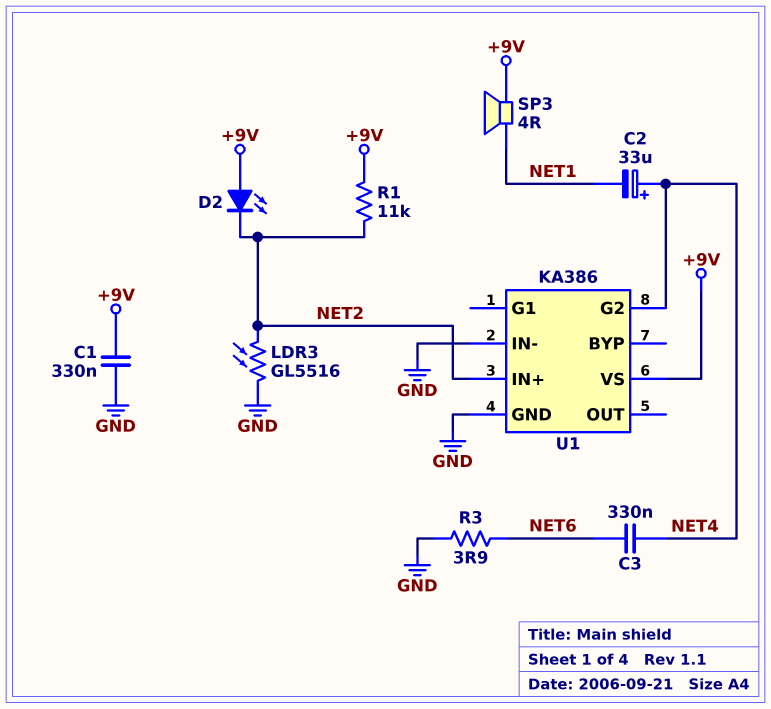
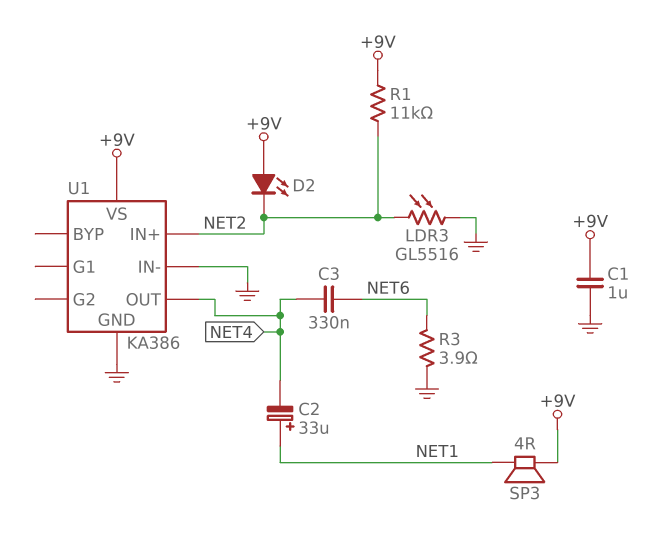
C1: 330nF (+9V, GND) -> 1uF (+9V, GND)
C2: 33uF (plus NET4, minus NET1) -> 33uF (plus NET1, minus NET4)
U1 pin G2: NET4 -> none
U1 pin OUT: none -> NET4

